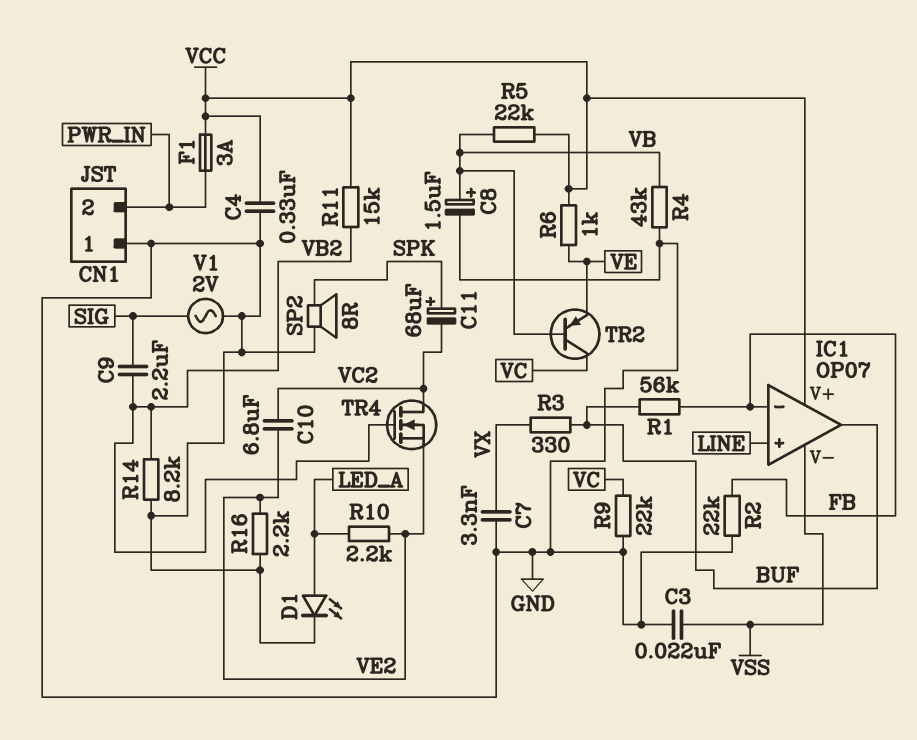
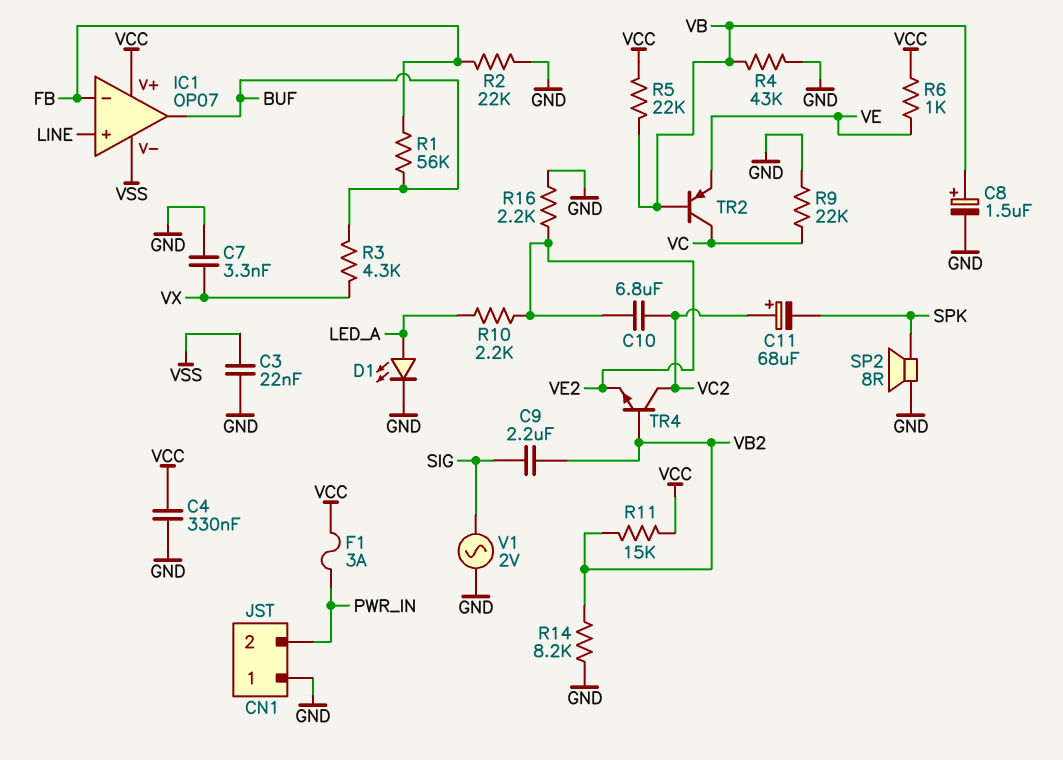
C11: 68uF (plus SPK, minus VC2) -> 68uF (plus VC2, minus SPK)
R3: 330 (BUF, VX) -> 4.3k (BUF, VX)
TR4: NMOS (G VB2, D VC2, S VE2) -> NPN (B VB2, C VC2, E VE2)

